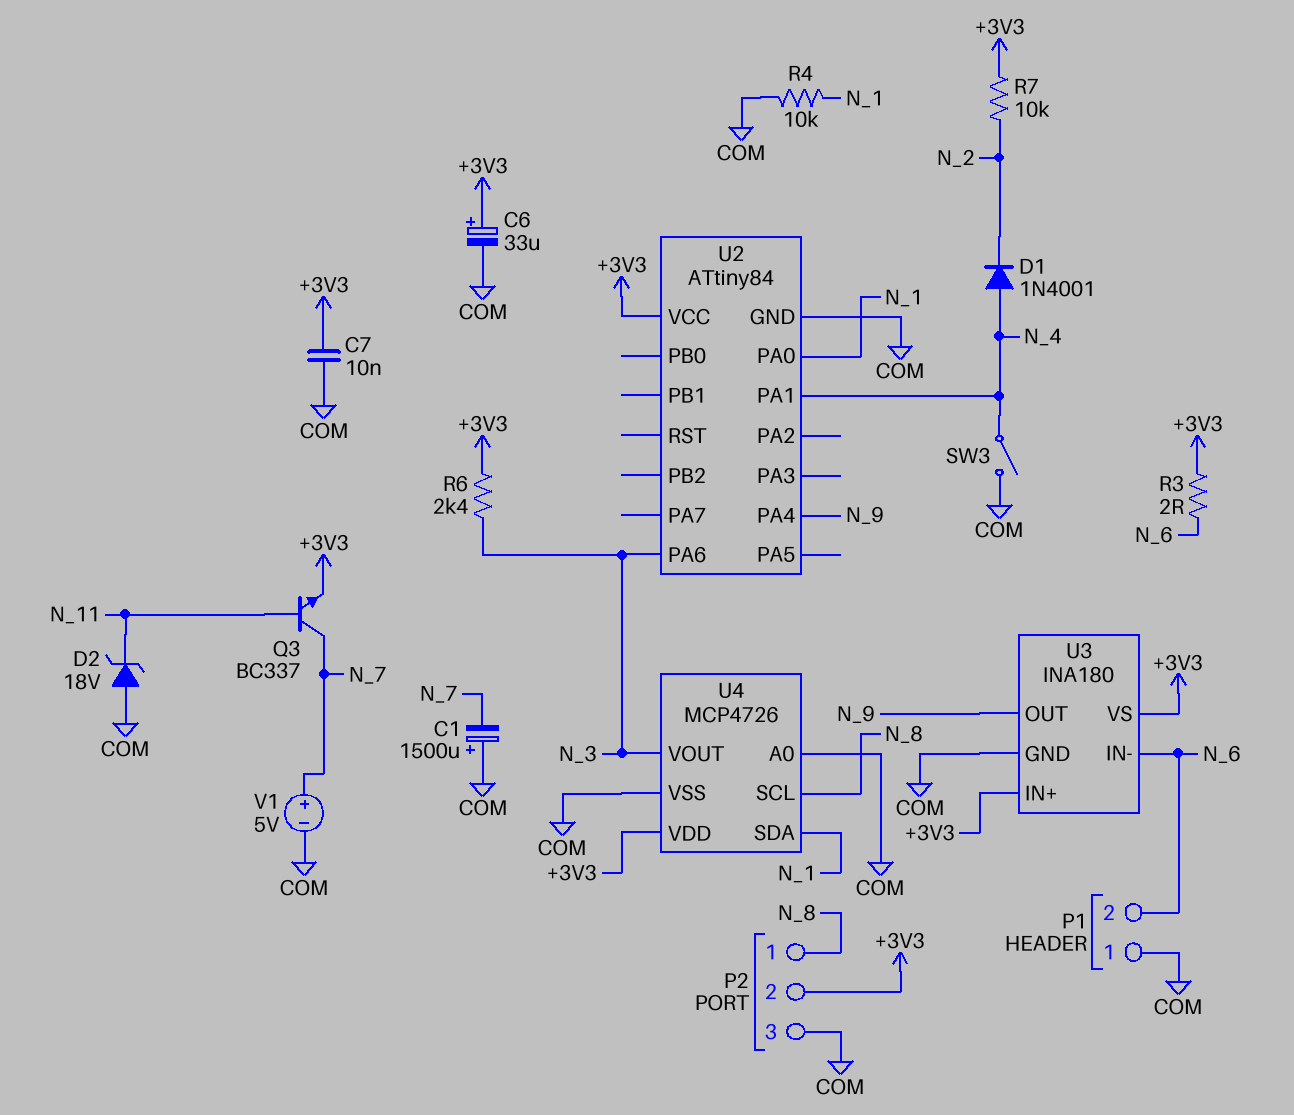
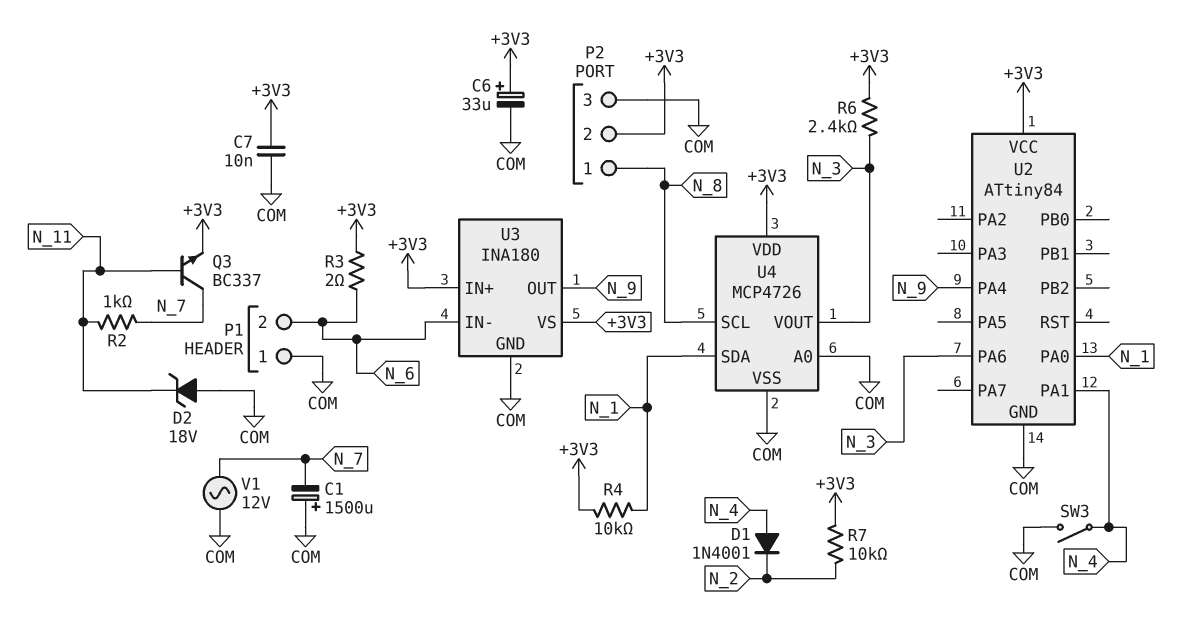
R2: none -> 1k (N_7, N_11)
R4: 10k (COM, N_1) -> 10k (+3V3, N_1)
V1: 5V (plus N_7, minus COM) -> AC 12V (COM, N_7)

